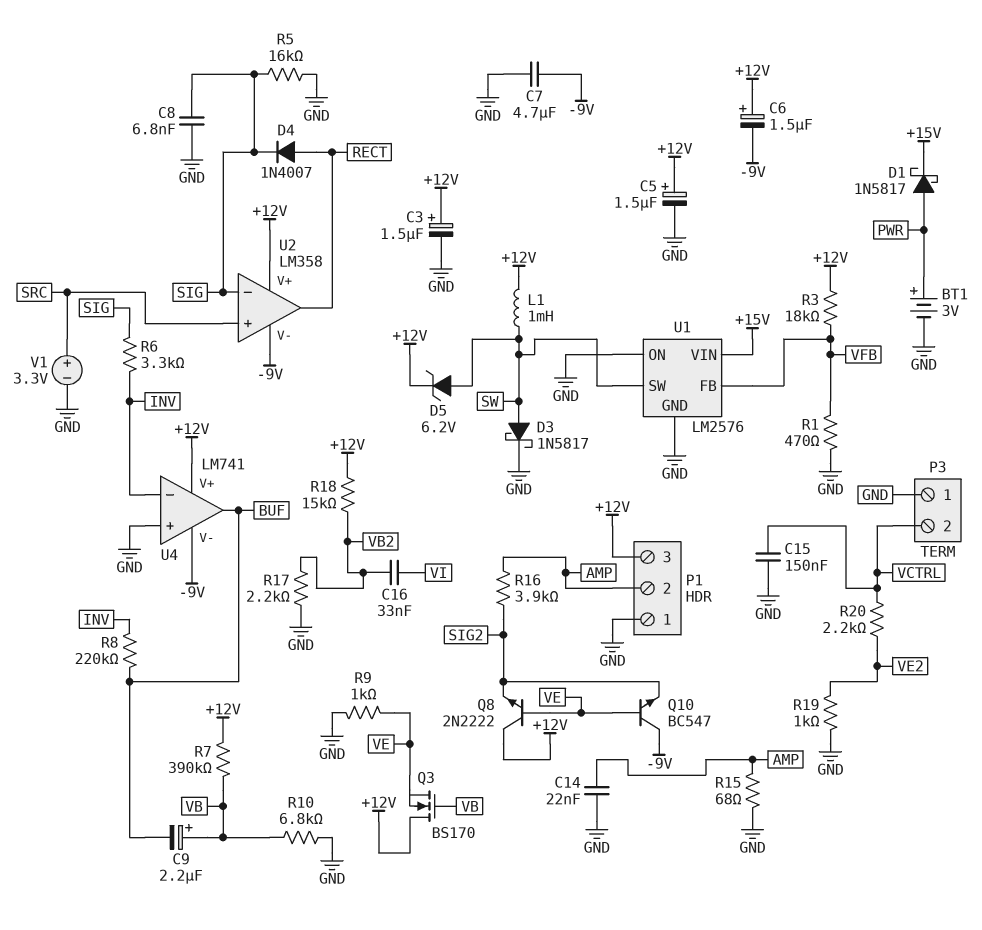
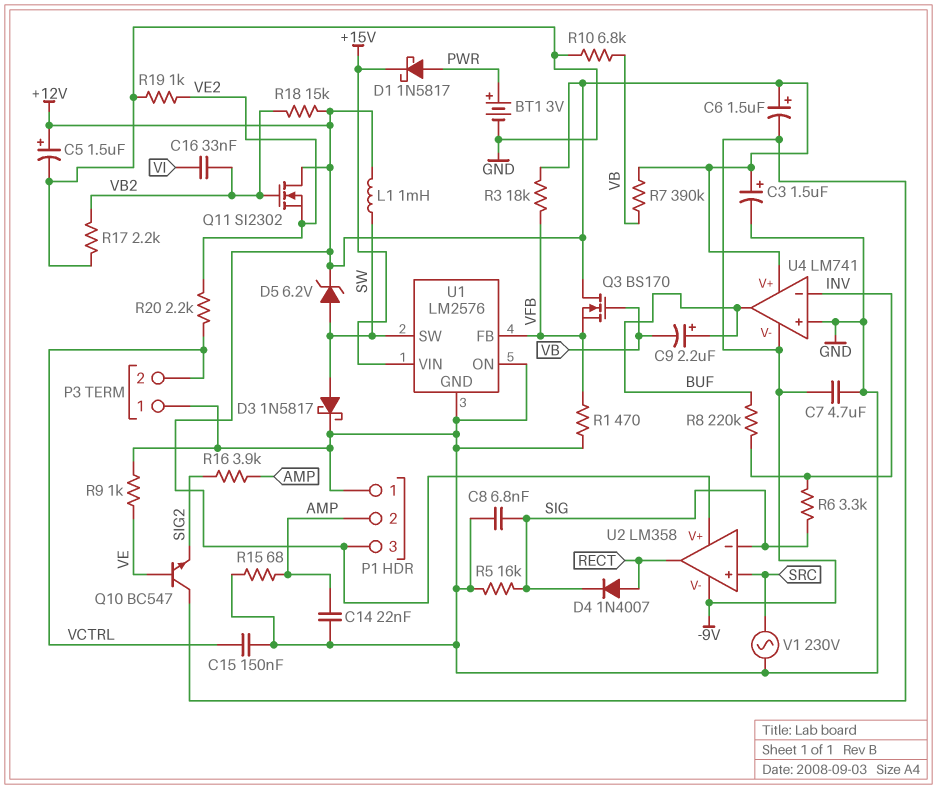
C9: 2.2uF (plus VB, minus BUF) -> 2.2uF (plus BUF, minus VB)
Q3: NMOS BS170 (G VB, D +12V, S VE) -> NMOS BS170 (G VB, D +12V, S VFB)
Q8: NPN 2N2222 (B VE, C +12V, E SIG2) -> none
Q11: none -> NMOS SI2302 (G VB2, D +12V, S VE2)
V1: 3.3V (plus SRC, minus GND) -> AC 230V (GND, SRC)

